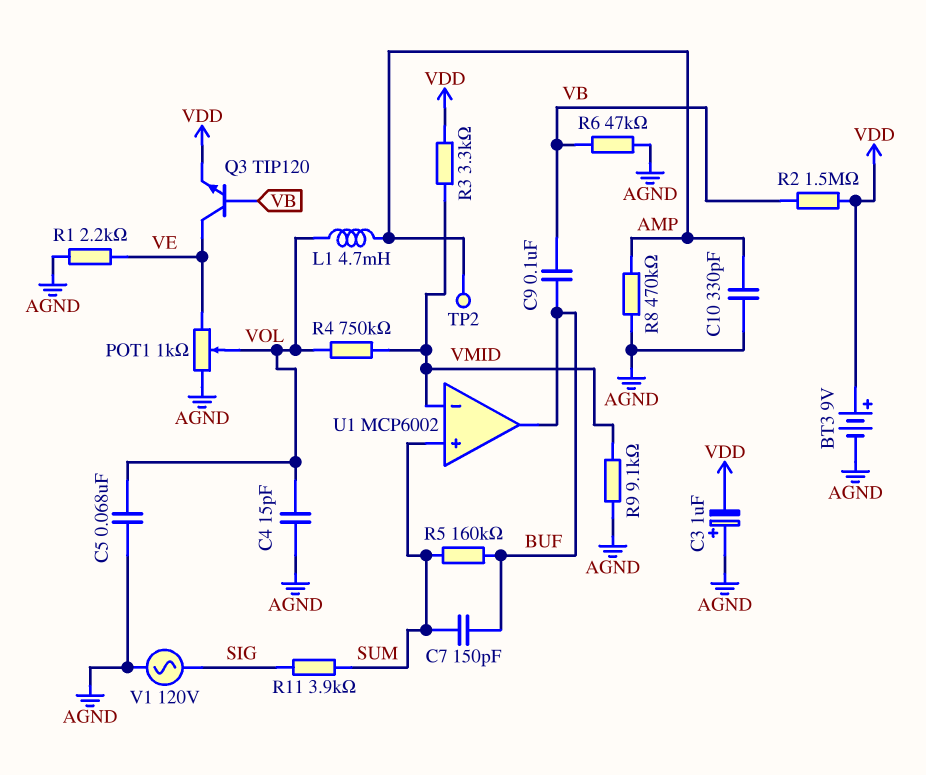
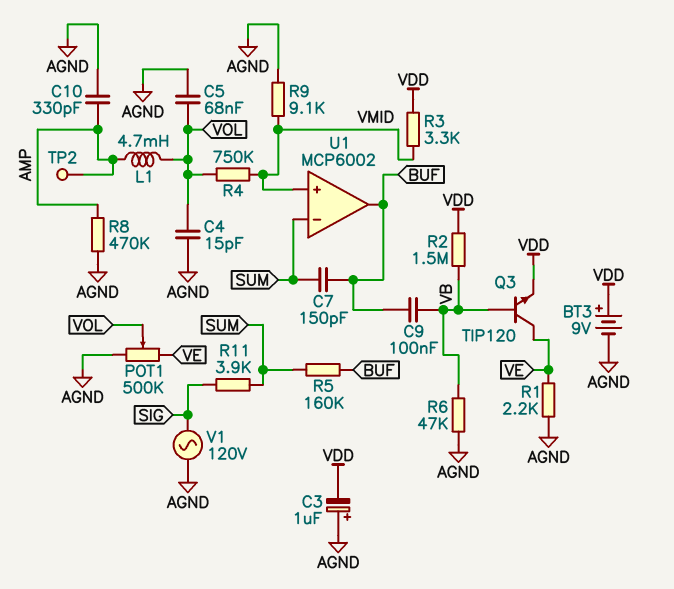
POT1: 1k (AGND, VE, wiper VOL) -> 500k (AGND, VE, wiper VOL)
U1 pin in+: SUM -> VMID
U1 pin in-: VMID -> SUM

